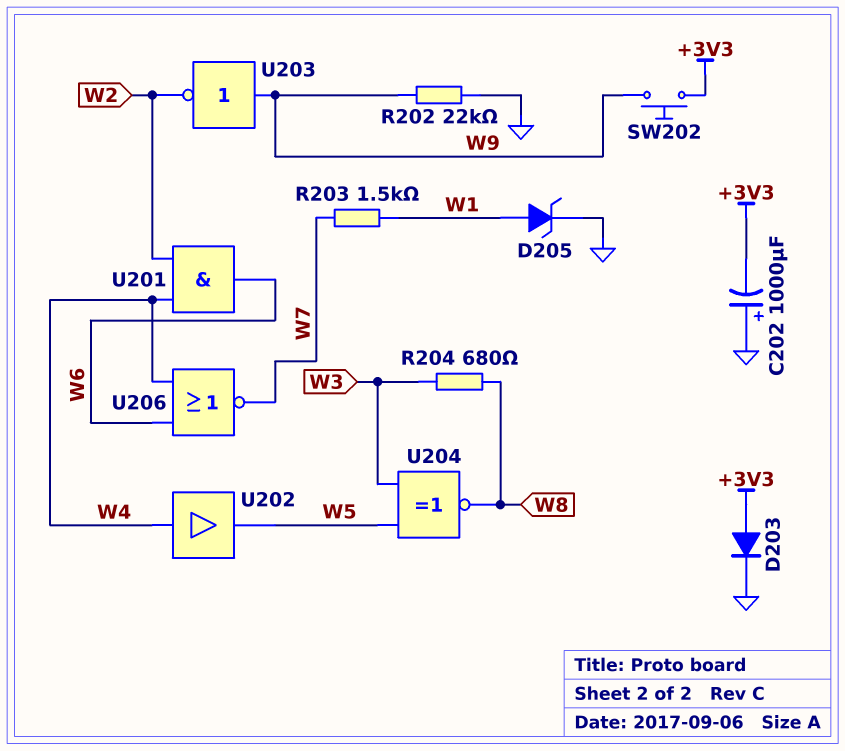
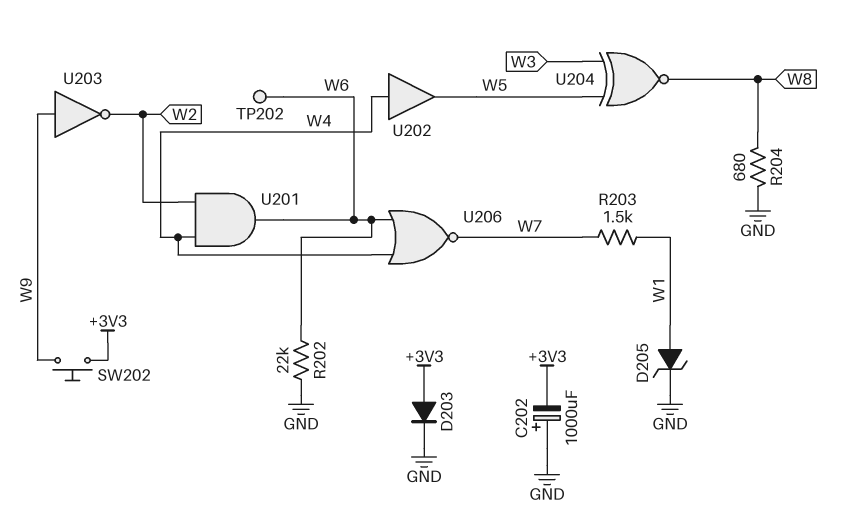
R202: 22k (GND, W9) -> 22k (GND, W6)
R204: 680 (W3, W8) -> 680 (GND, W8)
TP202: none -> test point (W6)

